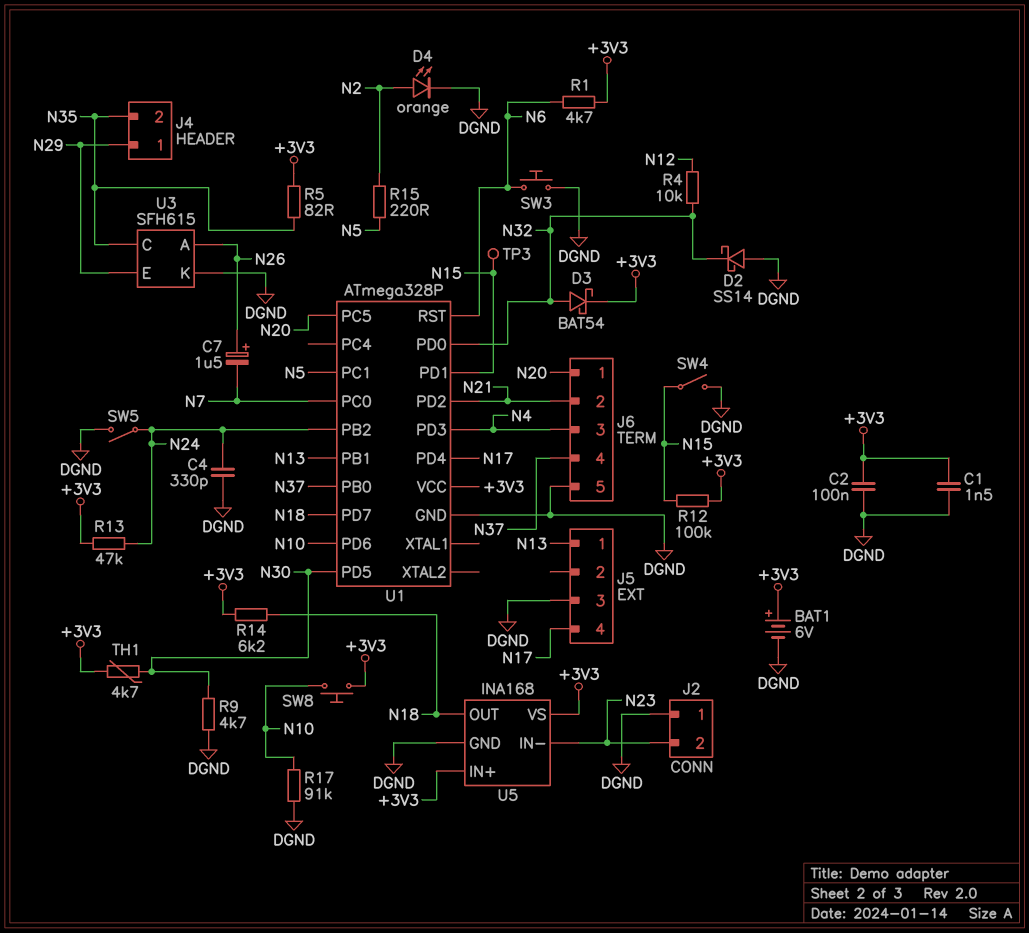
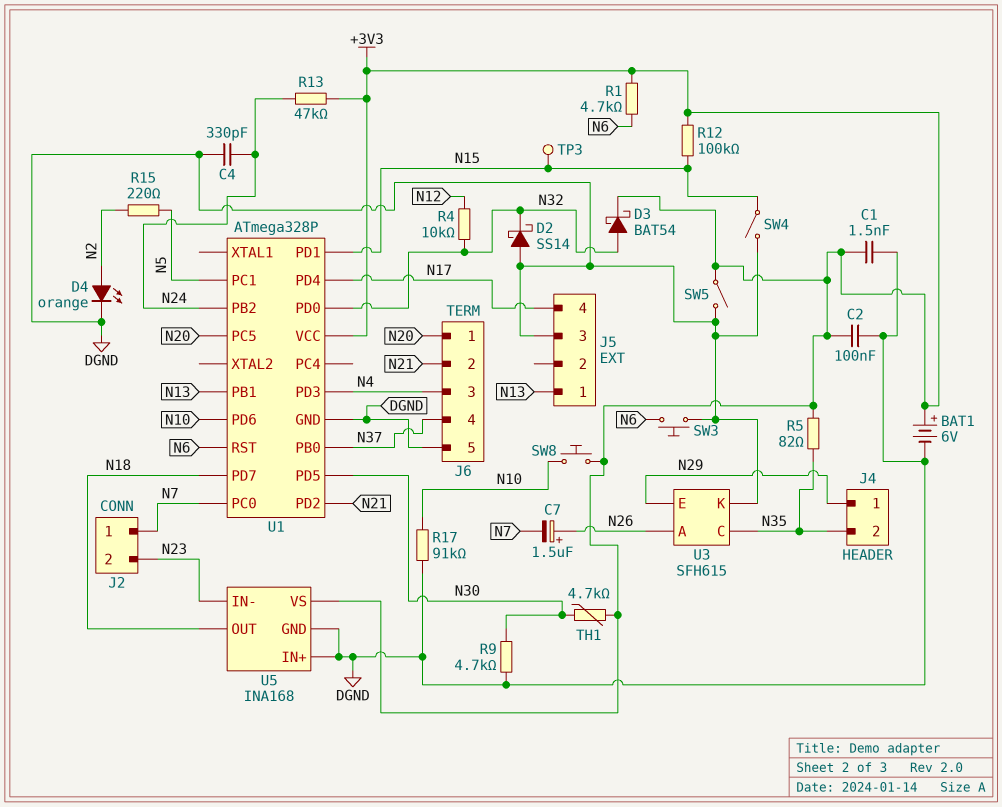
J2 pin 1: DGND -> N7
R14: 6.2k (+3V3, N18) -> none
SW5: switch (DGND, N24) -> switch (+3V3, DGND)
U5 pin IN+: +3V3 -> DGND

